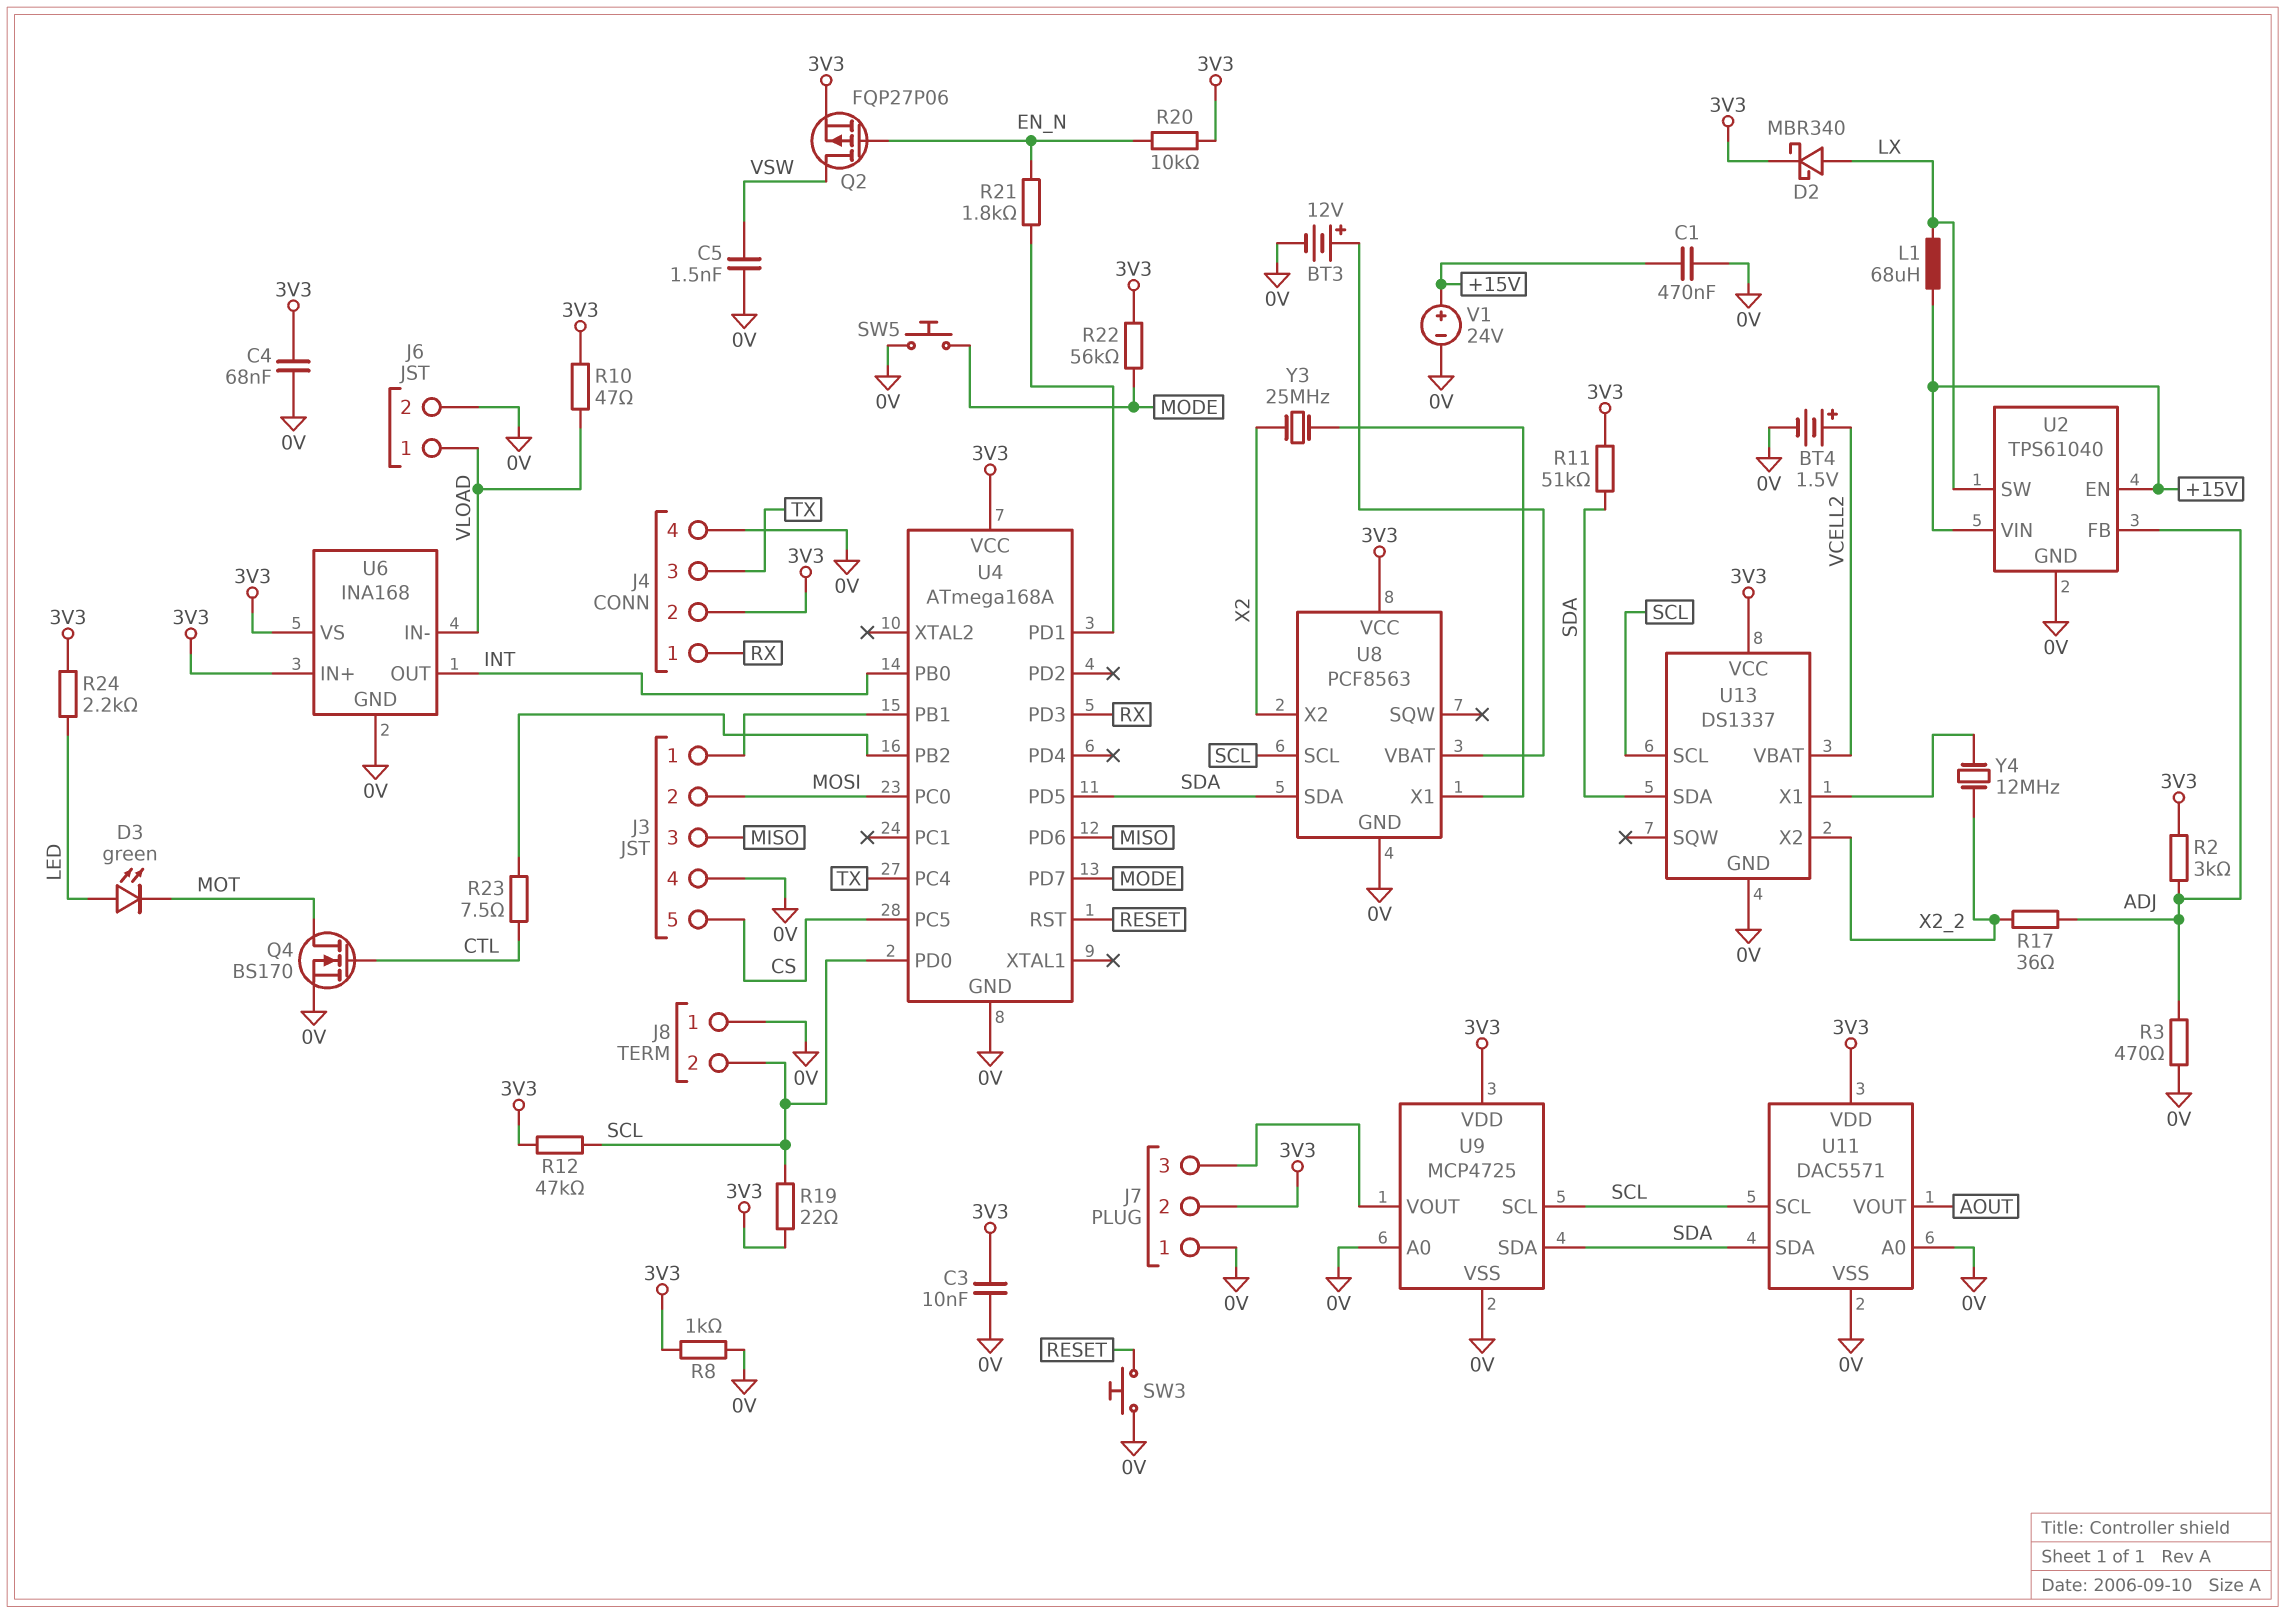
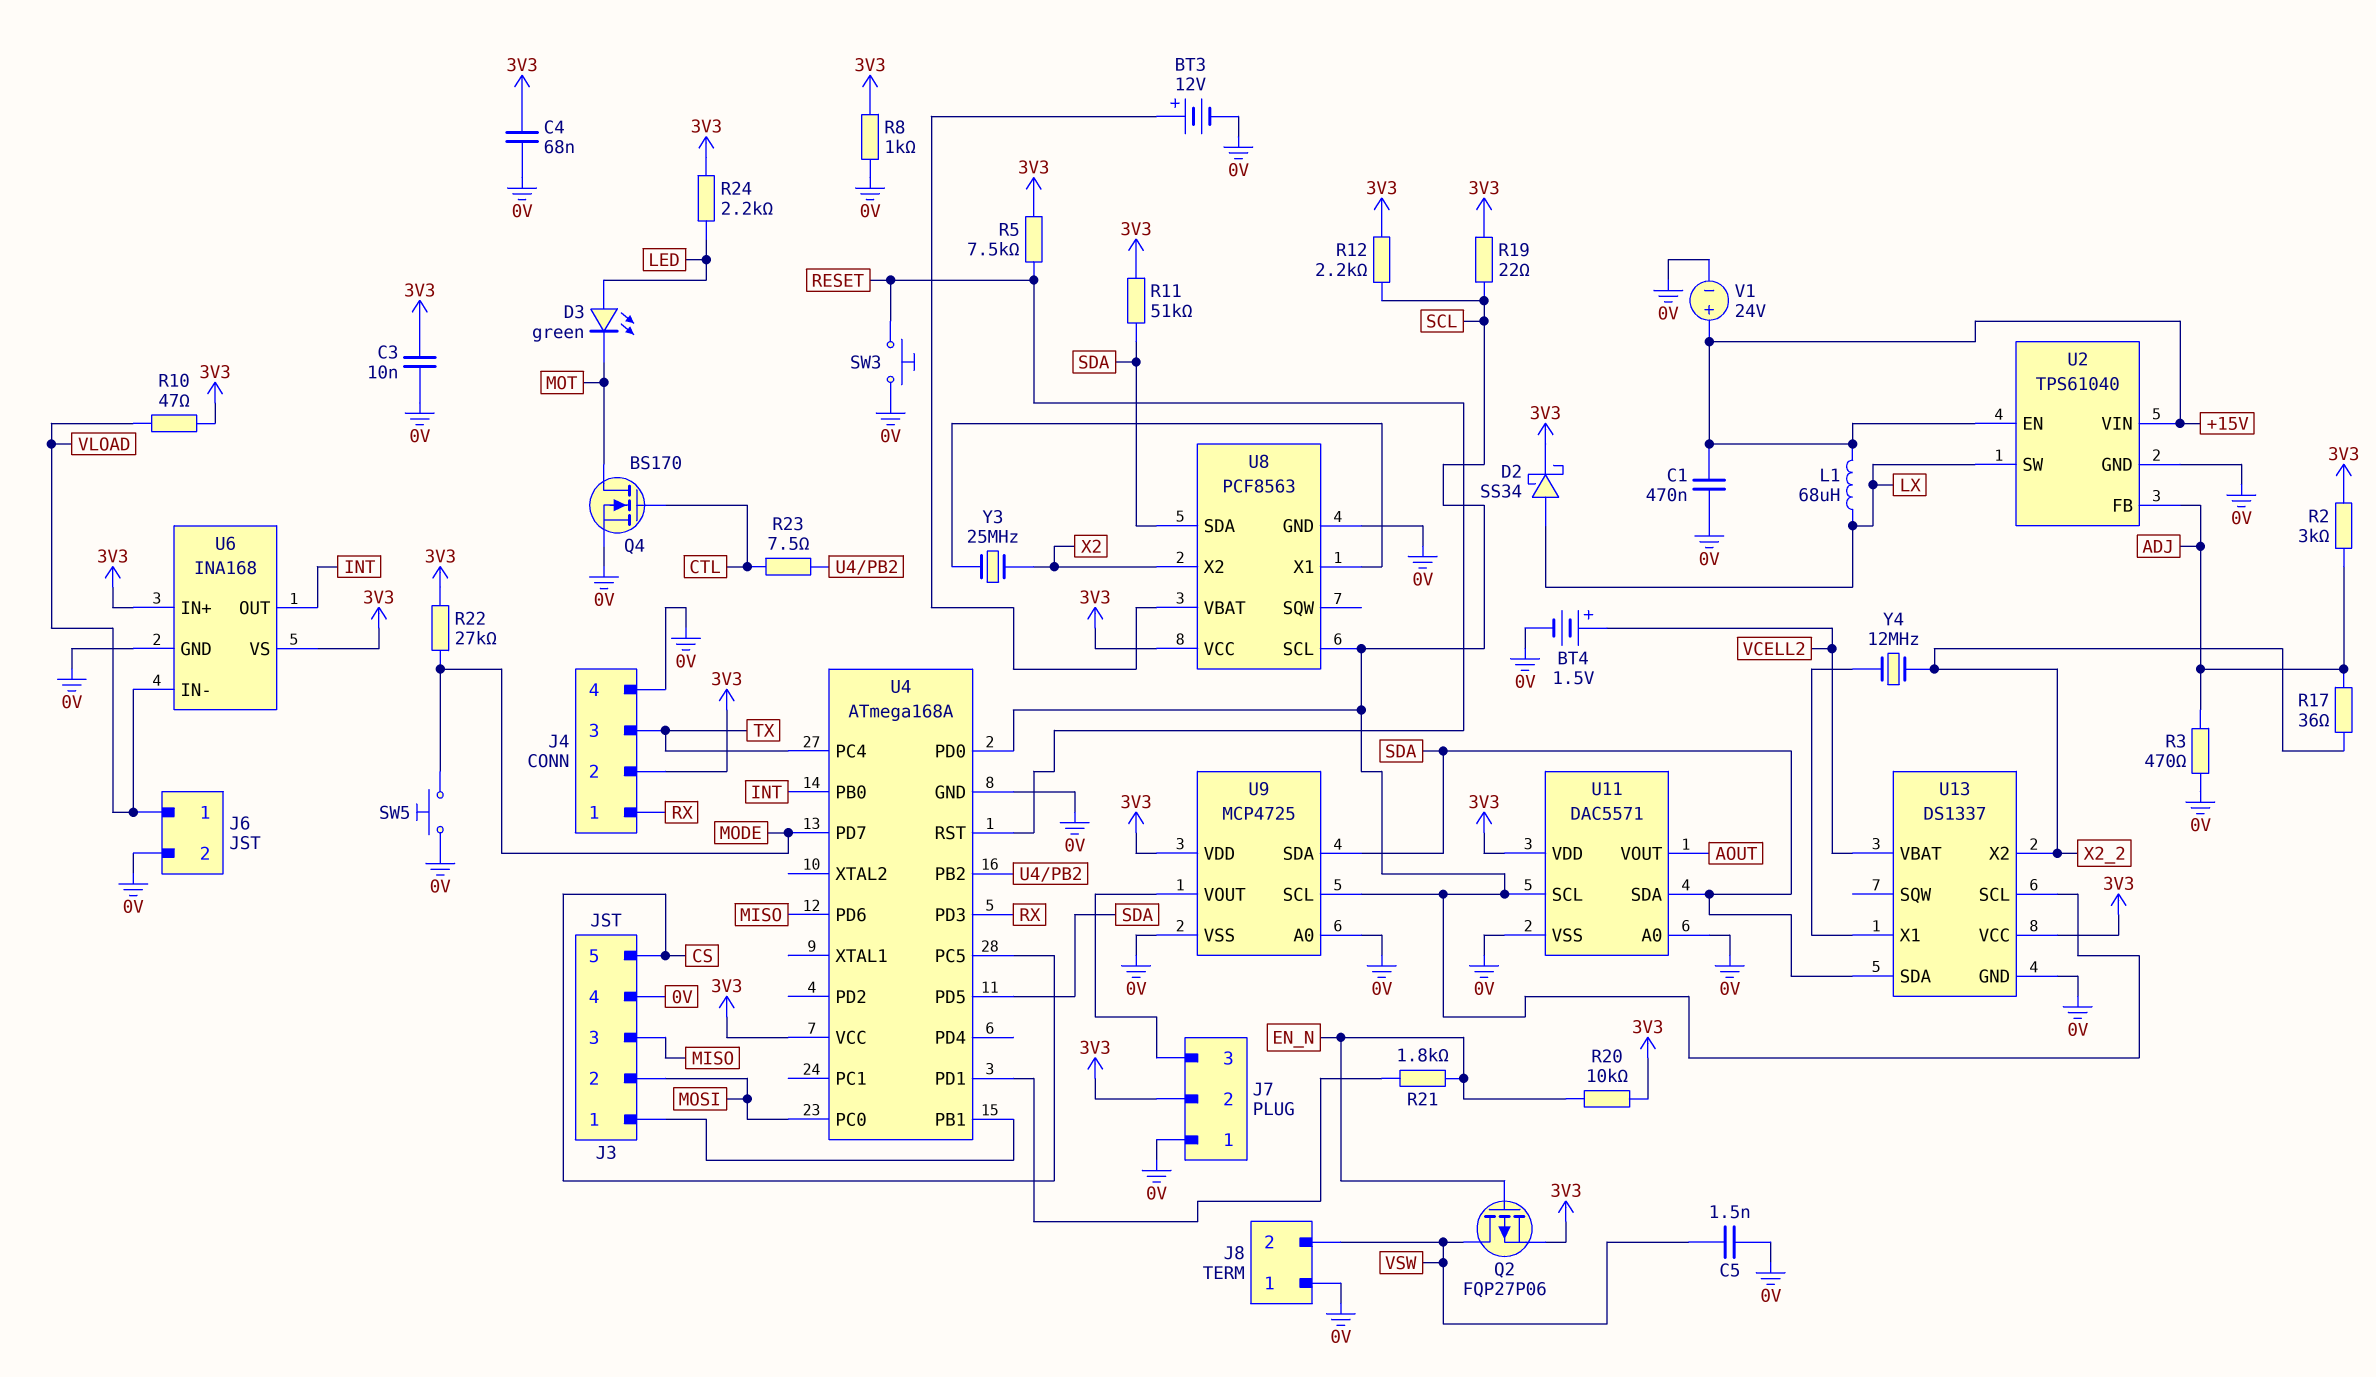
D2: schottky MBR340 (A LX, K 3V3) -> schottky SS34 (A LX, K 3V3)
J8 pin 2: SCL -> VSW
R5: none -> 7.5k (3V3, RESET)
R12: 47k (3V3, SCL) -> 2.2k (3V3, SCL)
R22: 56k (3V3, MODE) -> 27k (3V3, MODE)

